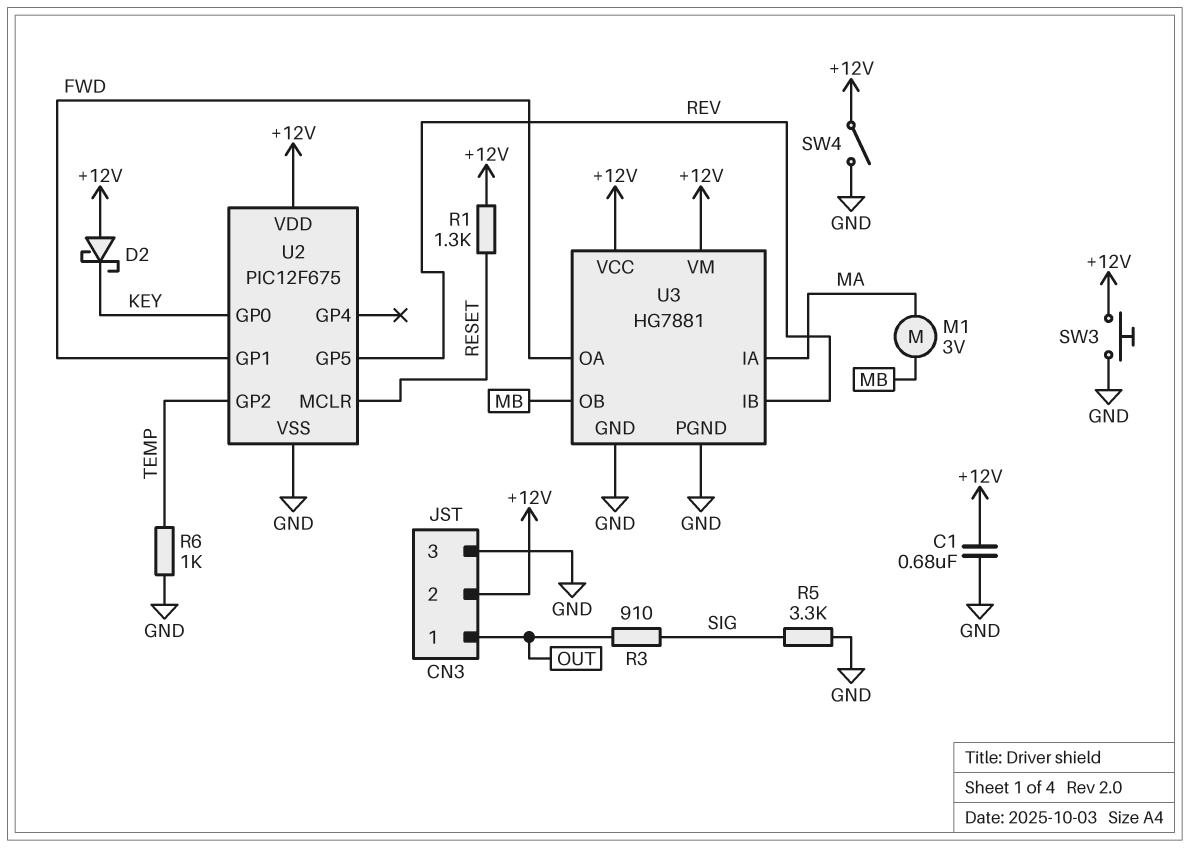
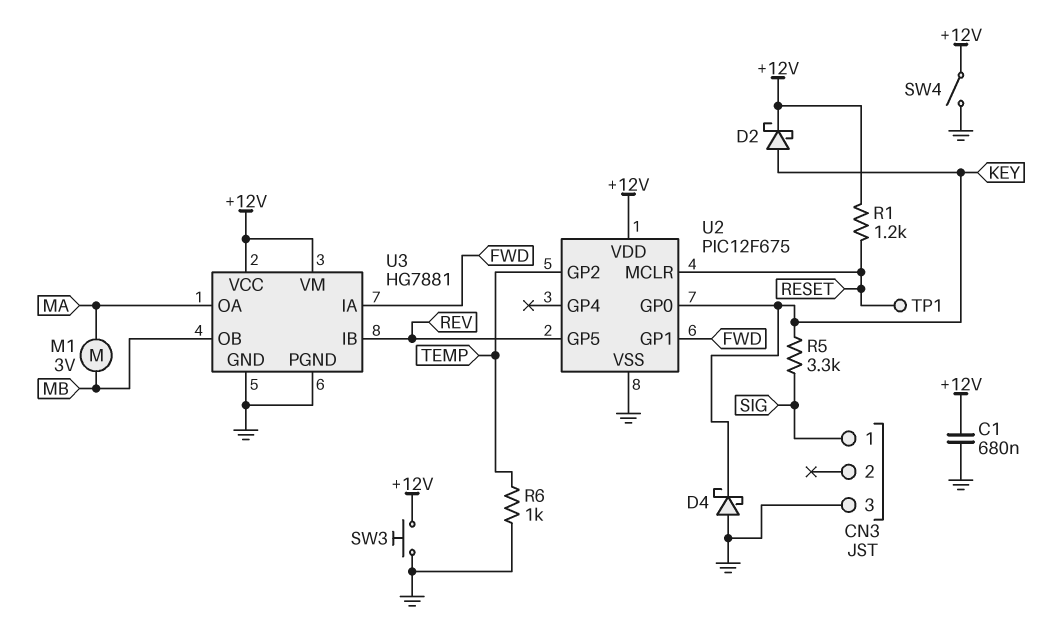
CN3 pin 1: OUT -> SIG
CN3 pin 2: +12V -> none
D2: schottky (A +12V, K KEY) -> schottky (A KEY, K +12V)
D4: none -> schottky (A GND, K KEY)
R1: 1.3k (+12V, RESET) -> 1.2k (+12V, RESET)
R3: 910 (OUT, SIG) -> none
R5: 3.3k (GND, SIG) -> 3.3k (KEY, SIG)
TP1: none -> test point (RESET)
U3 pin IA: MA -> FWD
U3 pin OA: FWD -> MA

